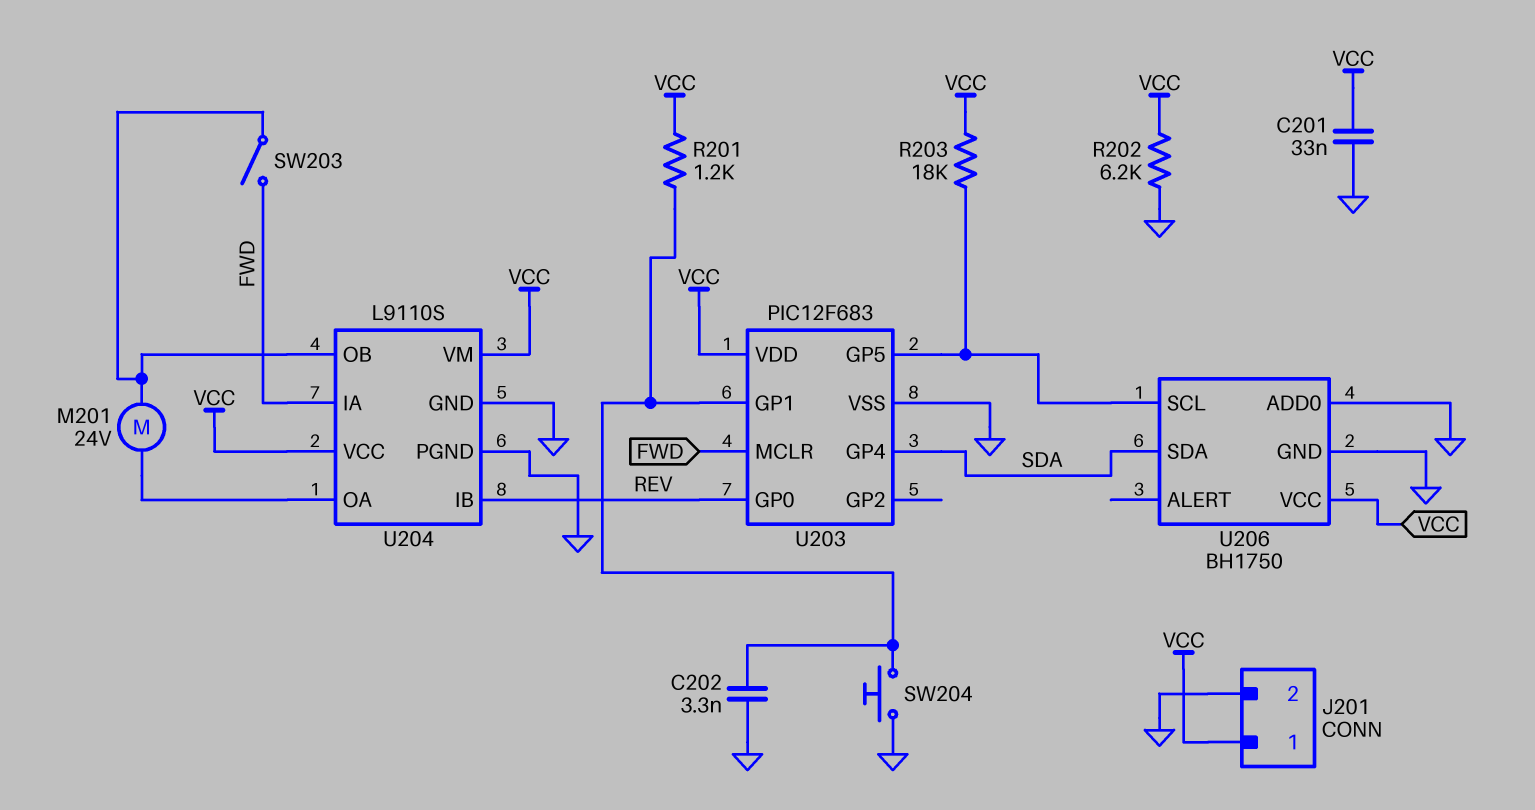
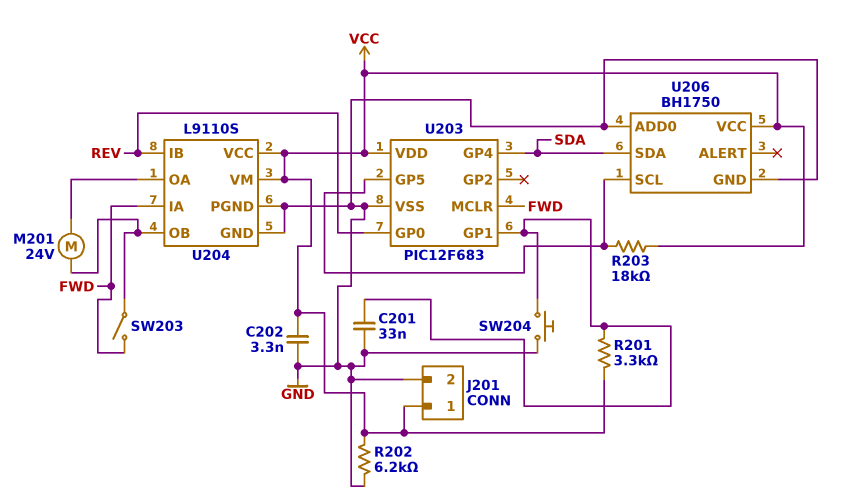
C201: 33nF (GND, VCC) -> 33nF (GND, U203/GP1)
C202: 3.3nF (GND, U203/GP1) -> 3.3nF (GND, VCC)
R201: 1.2k (U203/GP1, VCC) -> 3.3k (U203/GP1, VCC)

